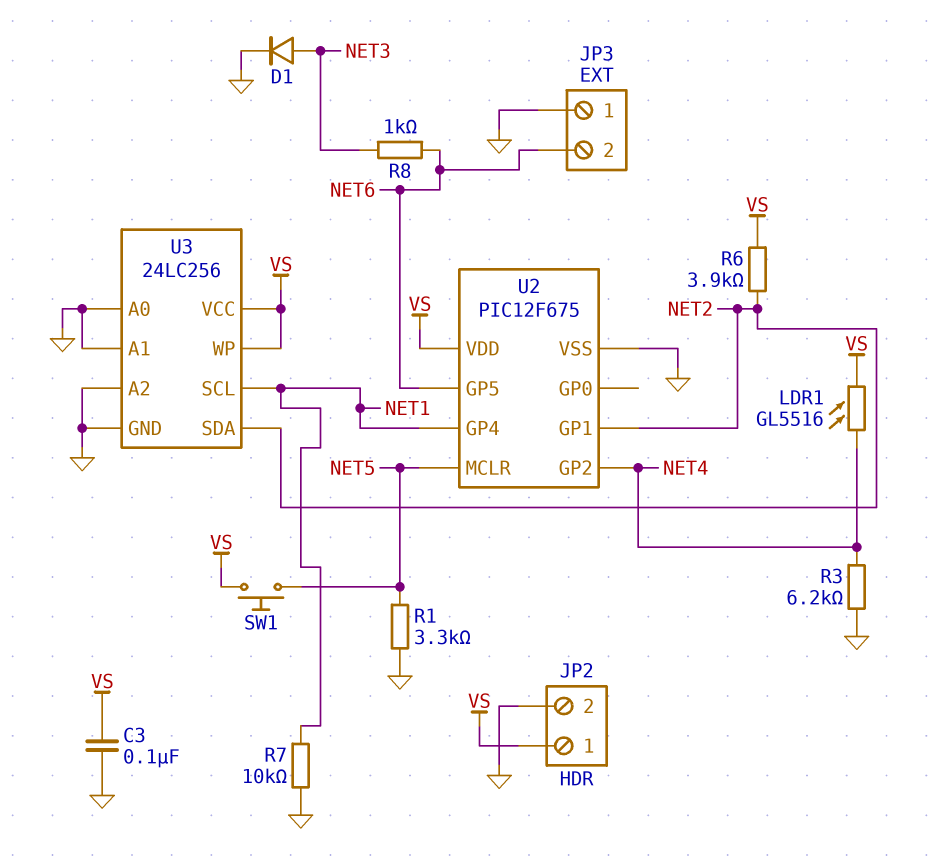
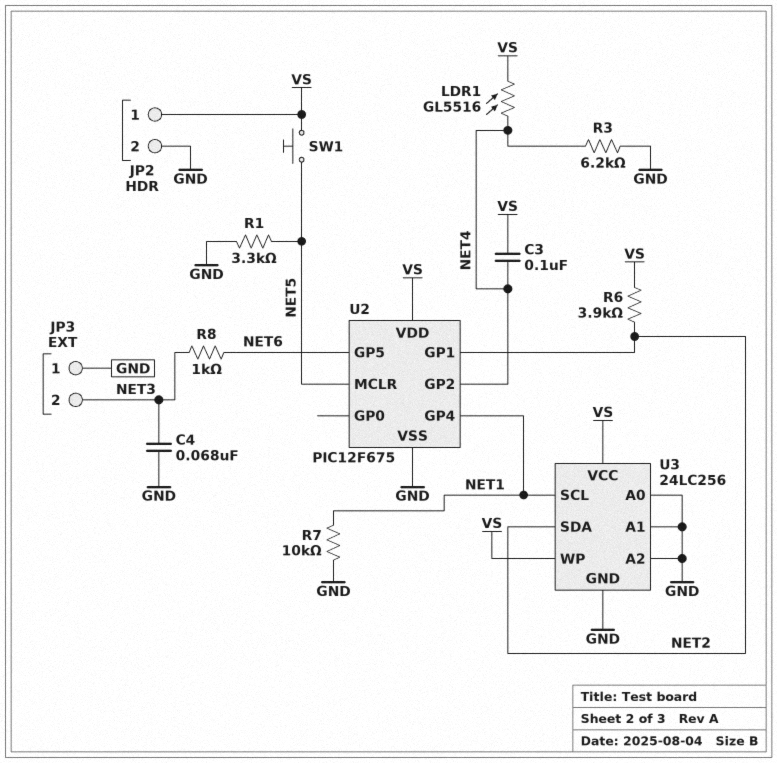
C3: 100nF (GND, VS) -> 100nF (NET4, VS)
C4: none -> 68nF (GND, NET3)
D1: diode (A NET3, K GND) -> none
JP3 pin 2: NET6 -> NET3

